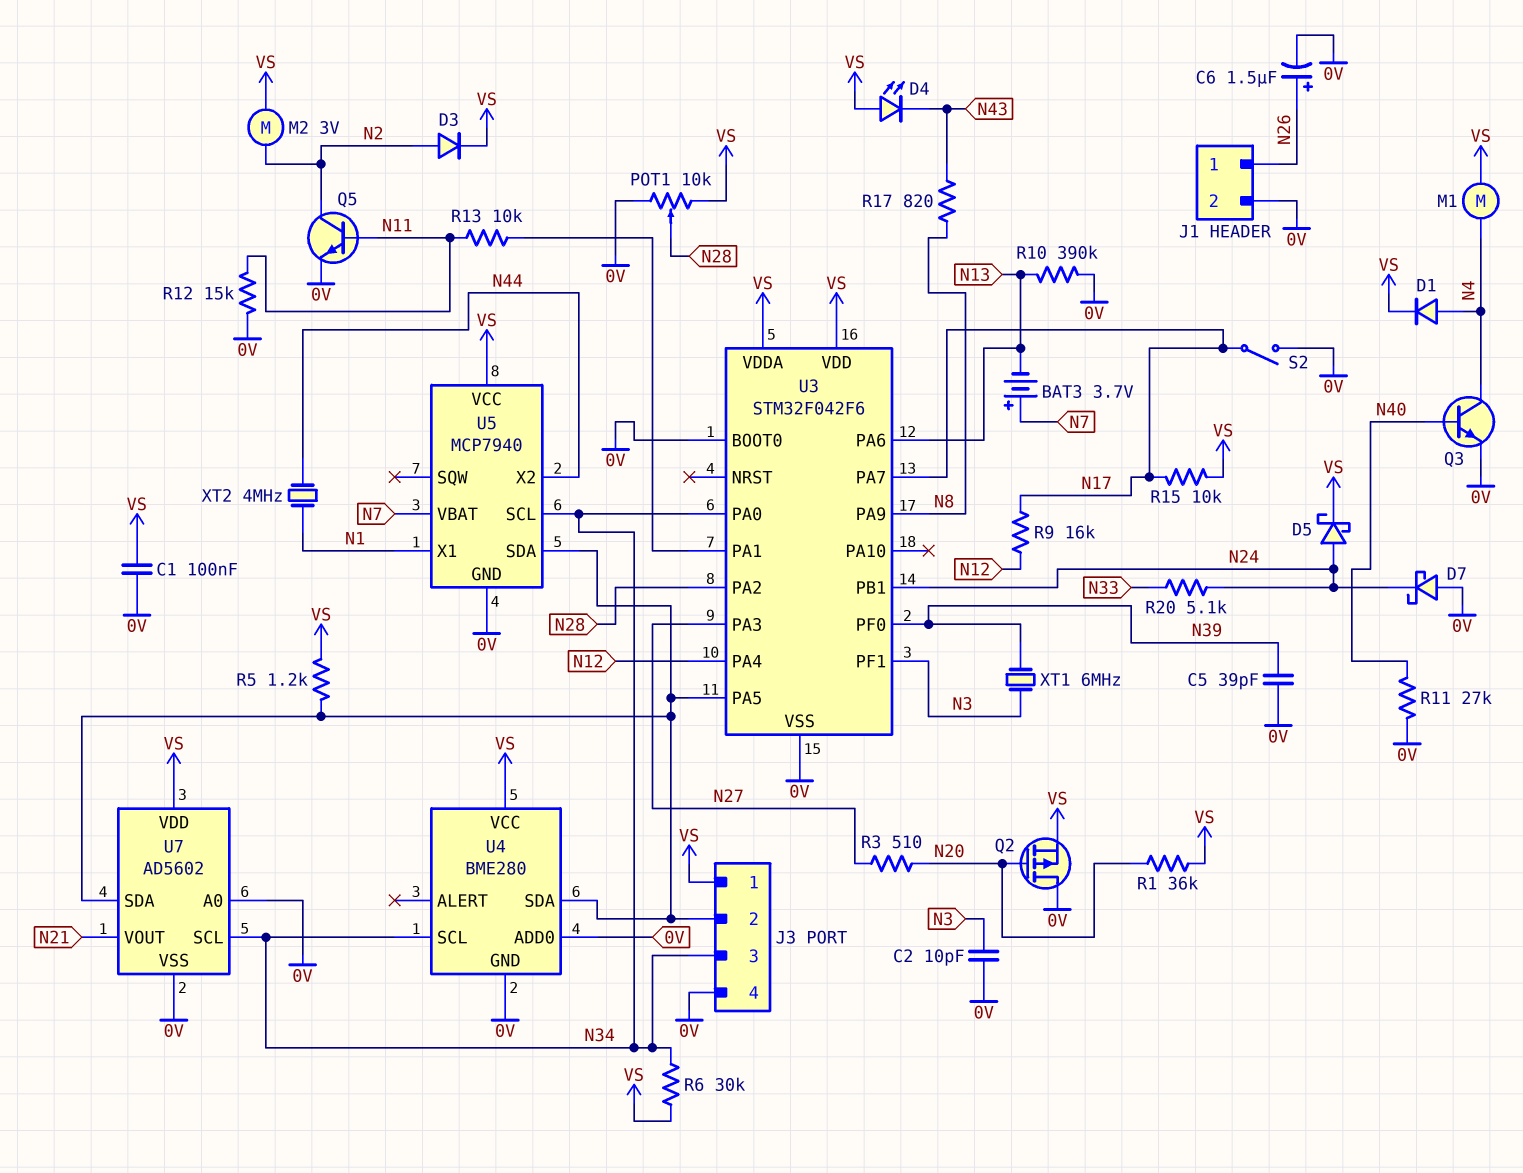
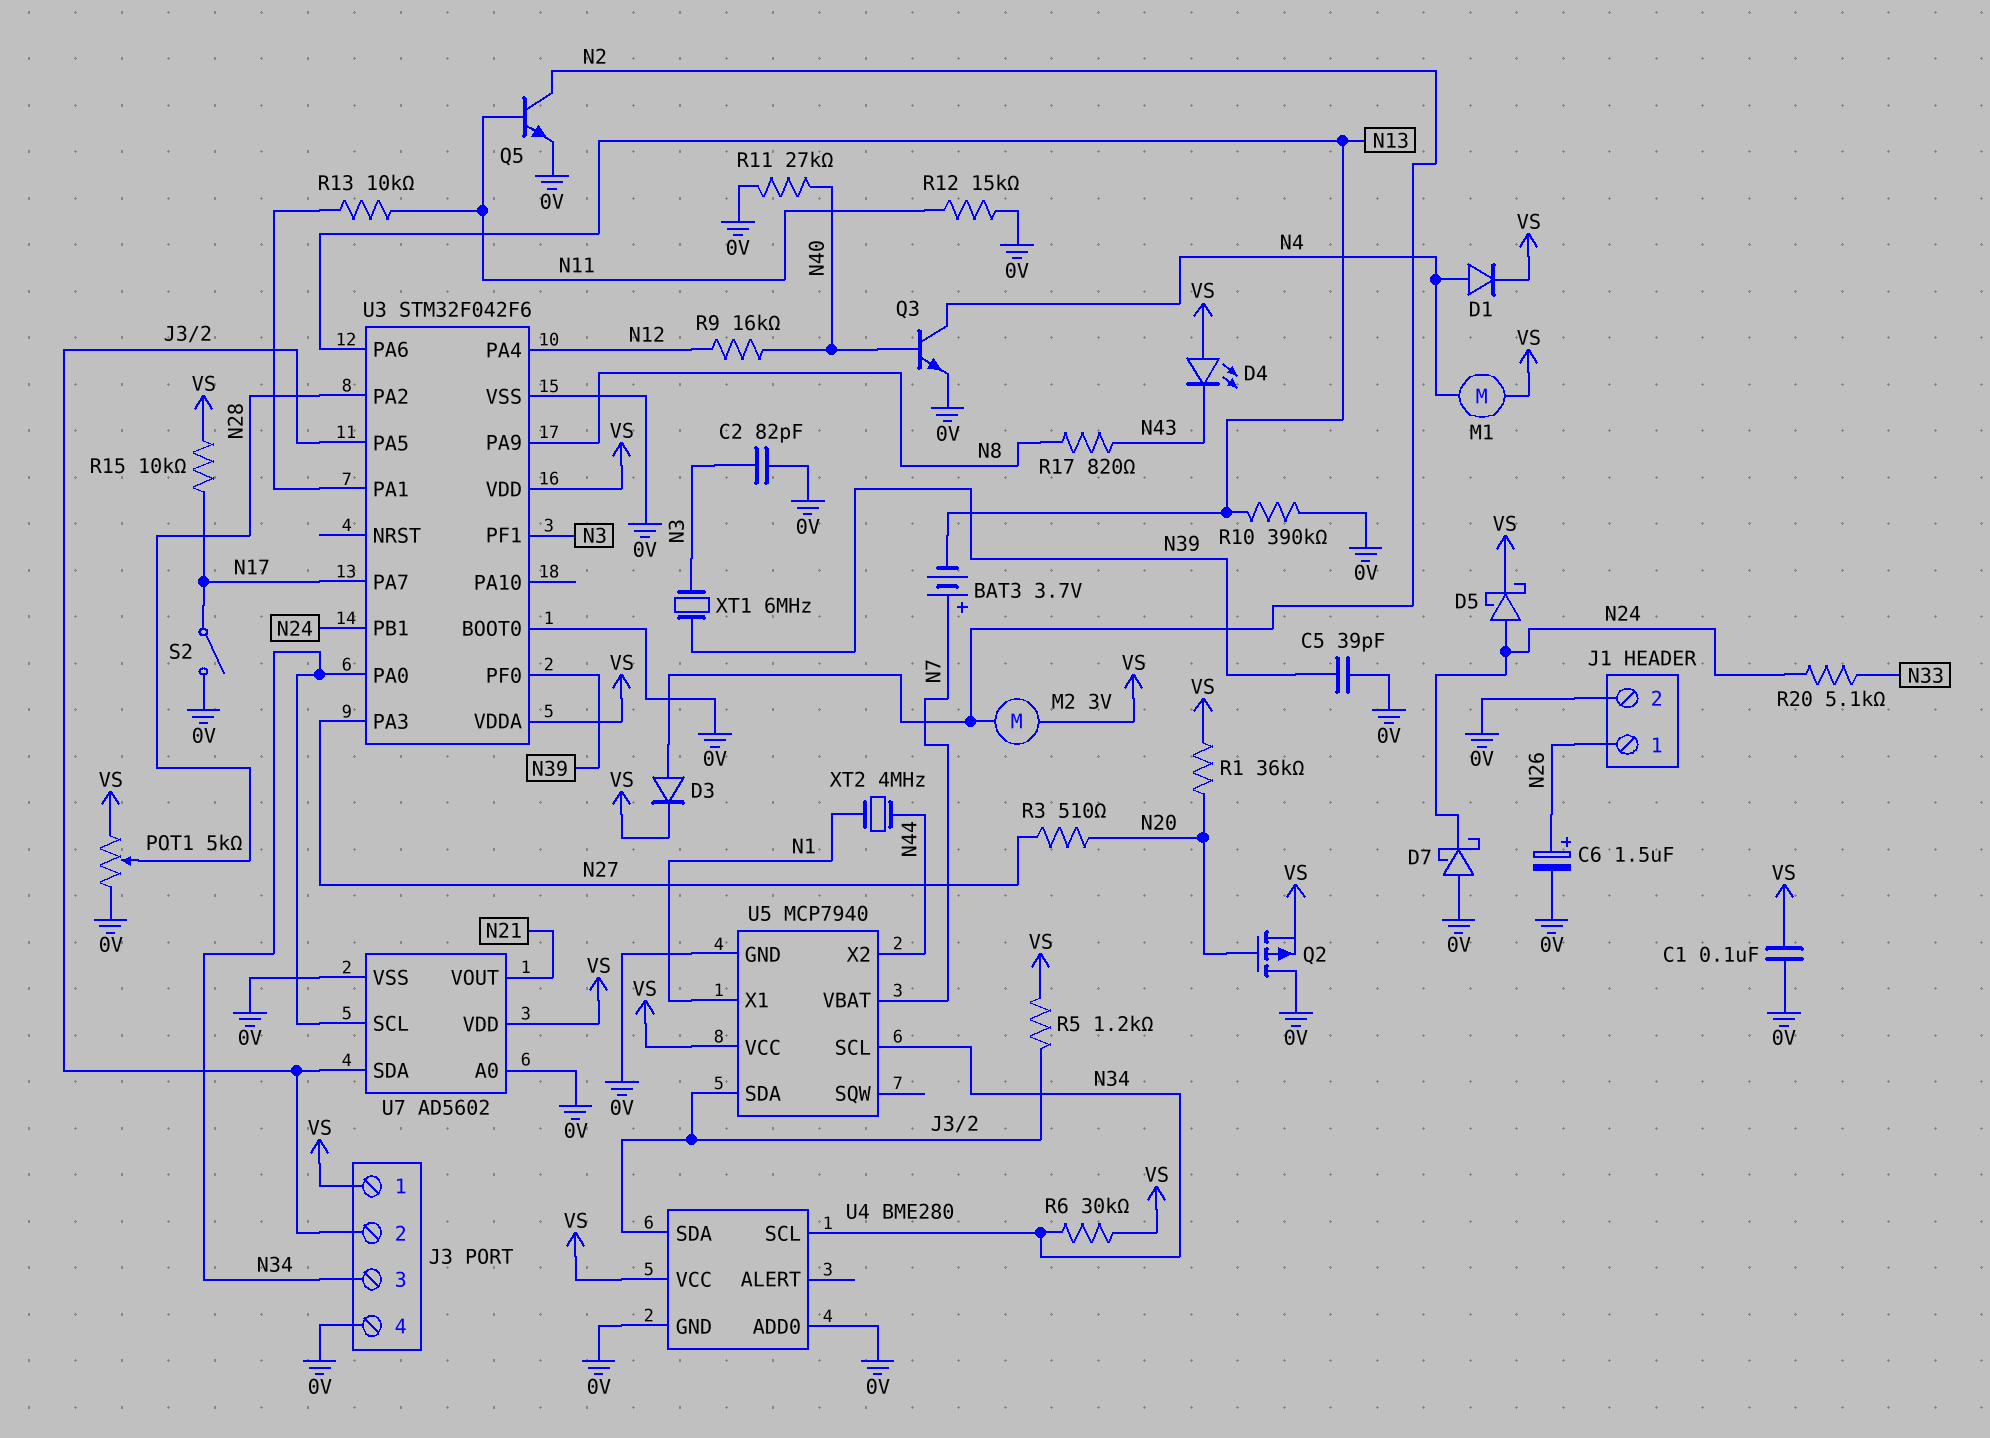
C2: 10pF (0V, N3) -> 82pF (0V, N3)
POT1: 10k (0V, VS, wiper N28) -> 5k (0V, VS, wiper N28)
R9: 16k (N12, N17) -> 16k (N12, N40)

